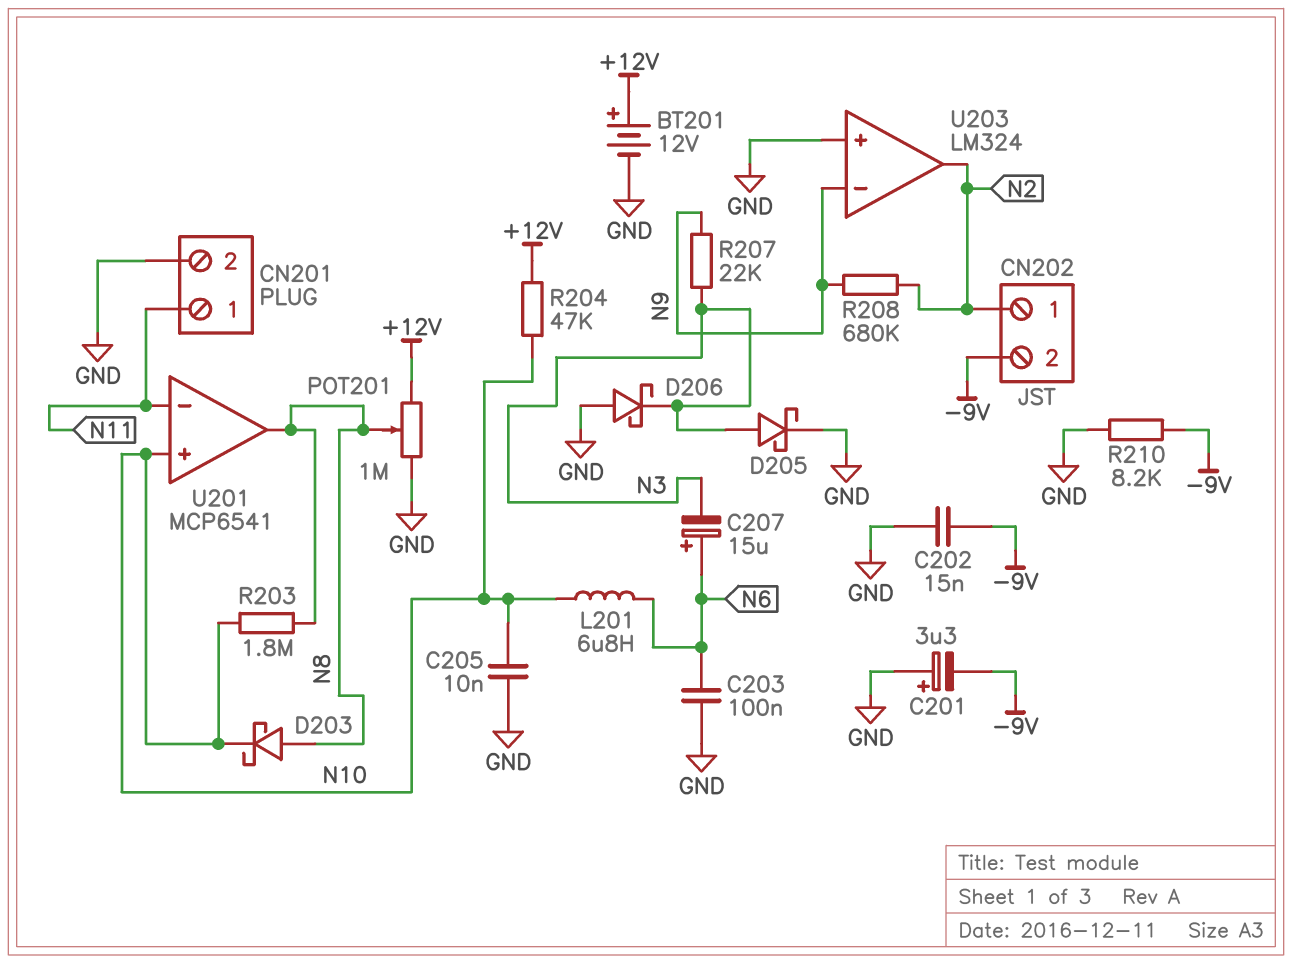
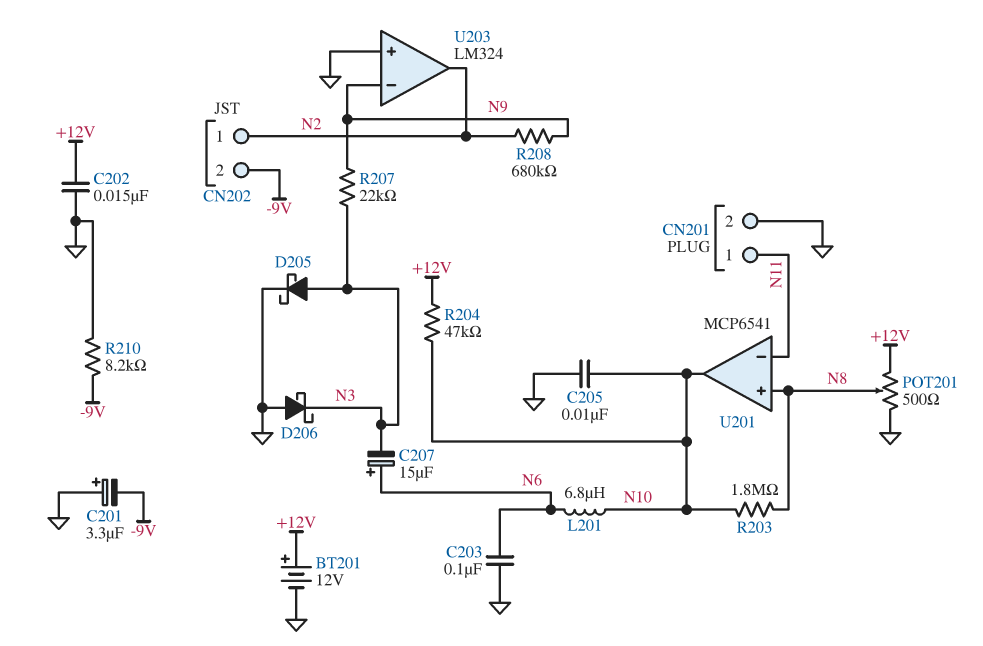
C202: 15nF (-9V, GND) -> 15nF (+12V, GND)
D203: schottky (A N8, K N10) -> none
POT201: 1M (+12V, GND, wiper N8) -> 500 (+12V, GND, wiper N8)
U201 pin in+: N10 -> N8
U201 pin out: N8 -> N10

